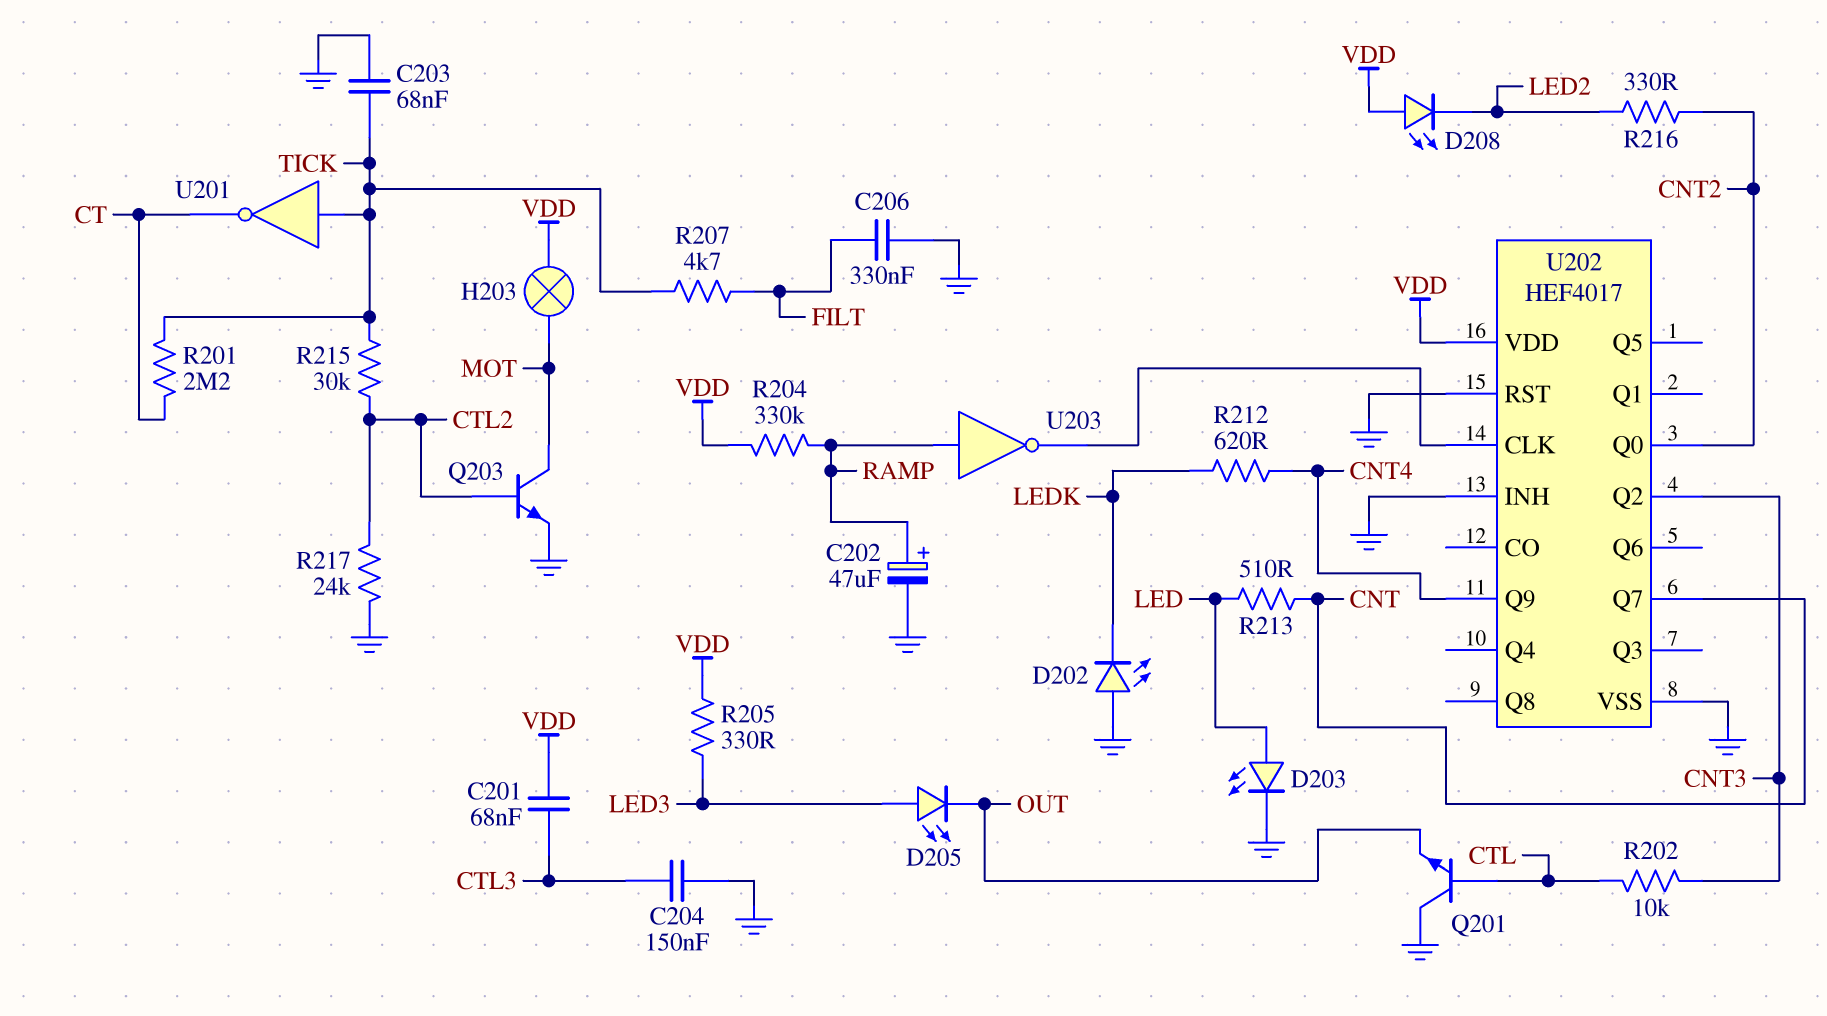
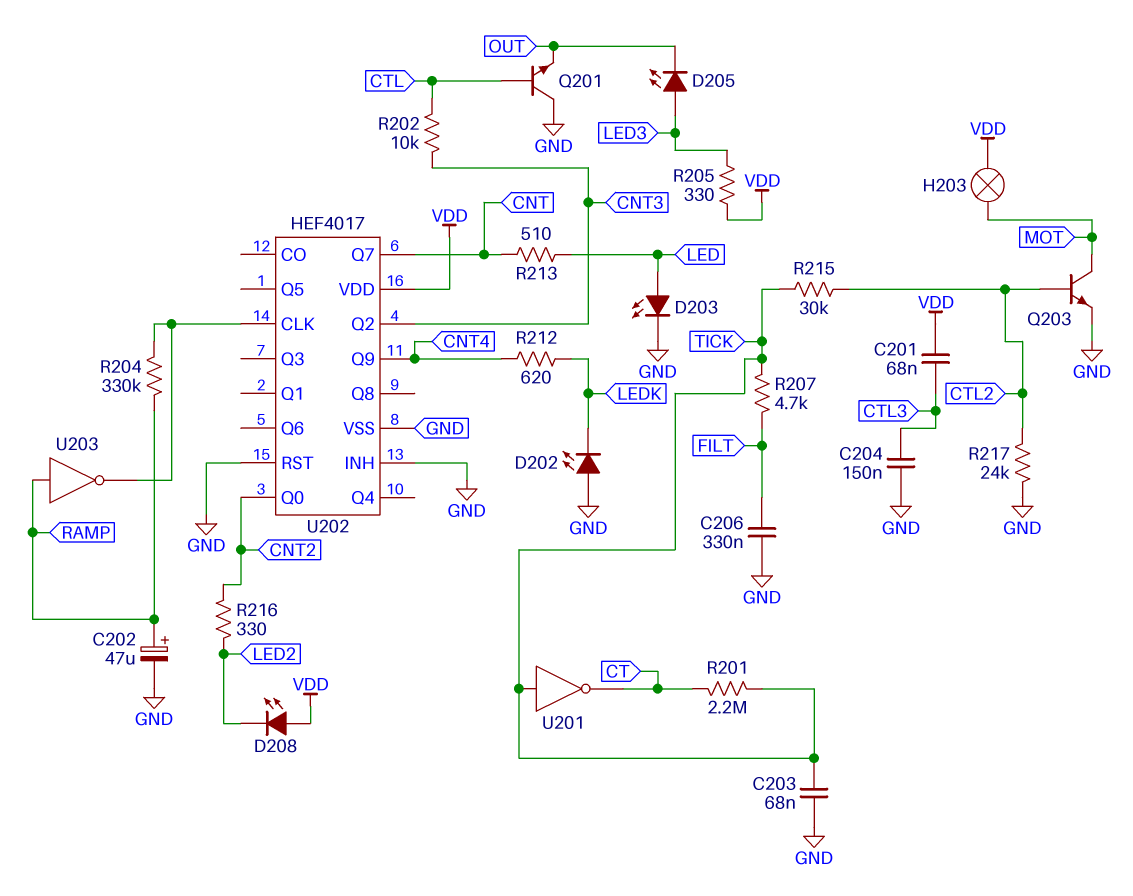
R204: 330k (RAMP, VDD) -> 330k (RAMP, U202/CLK)

